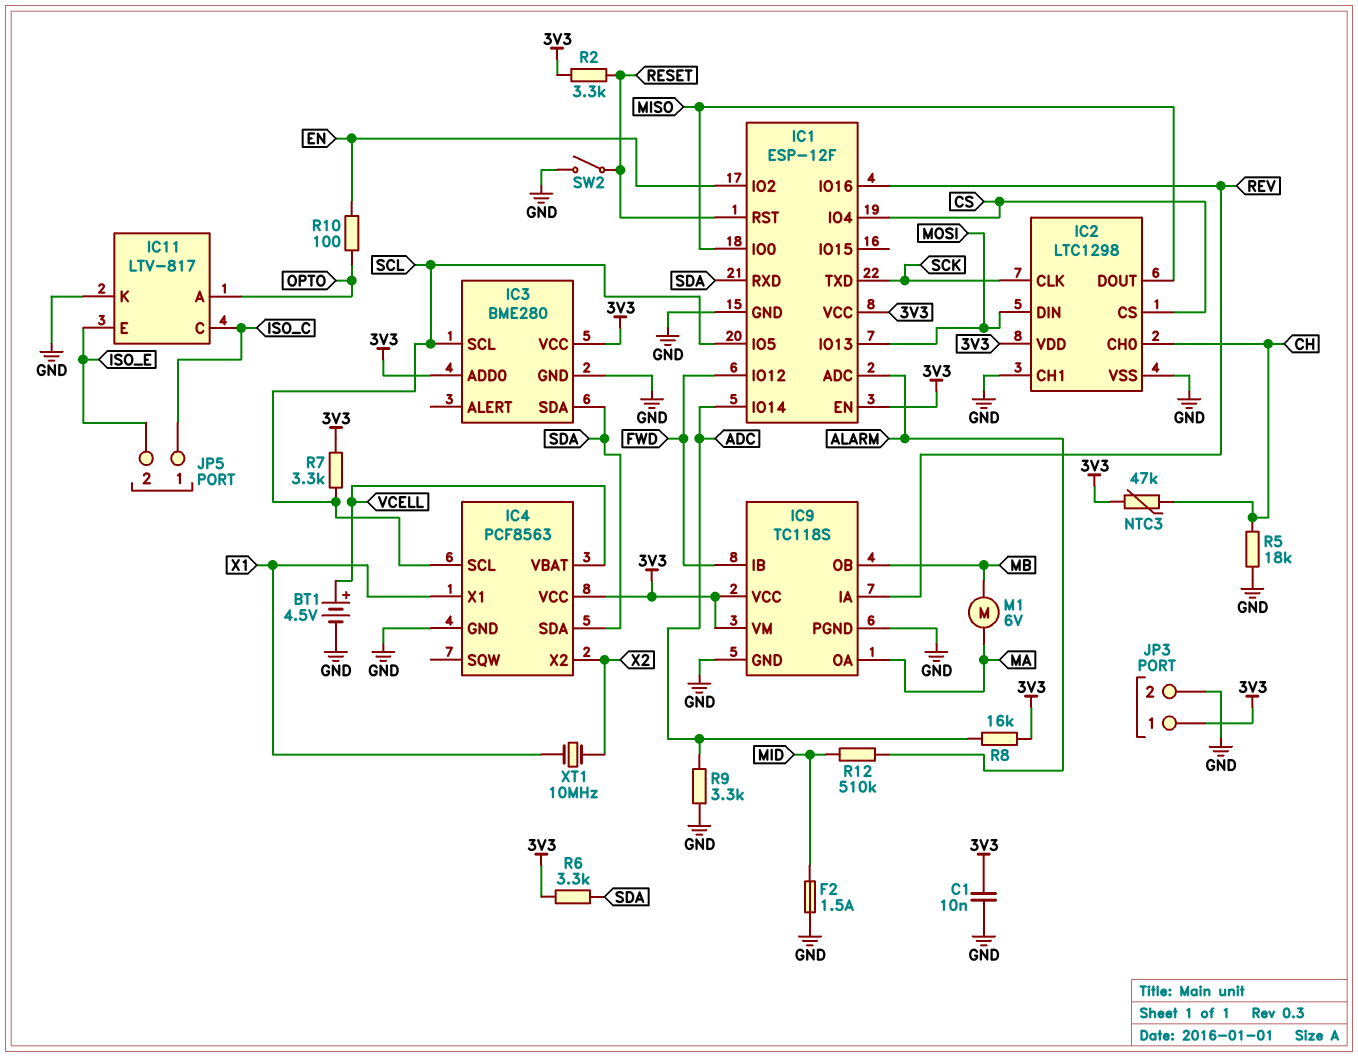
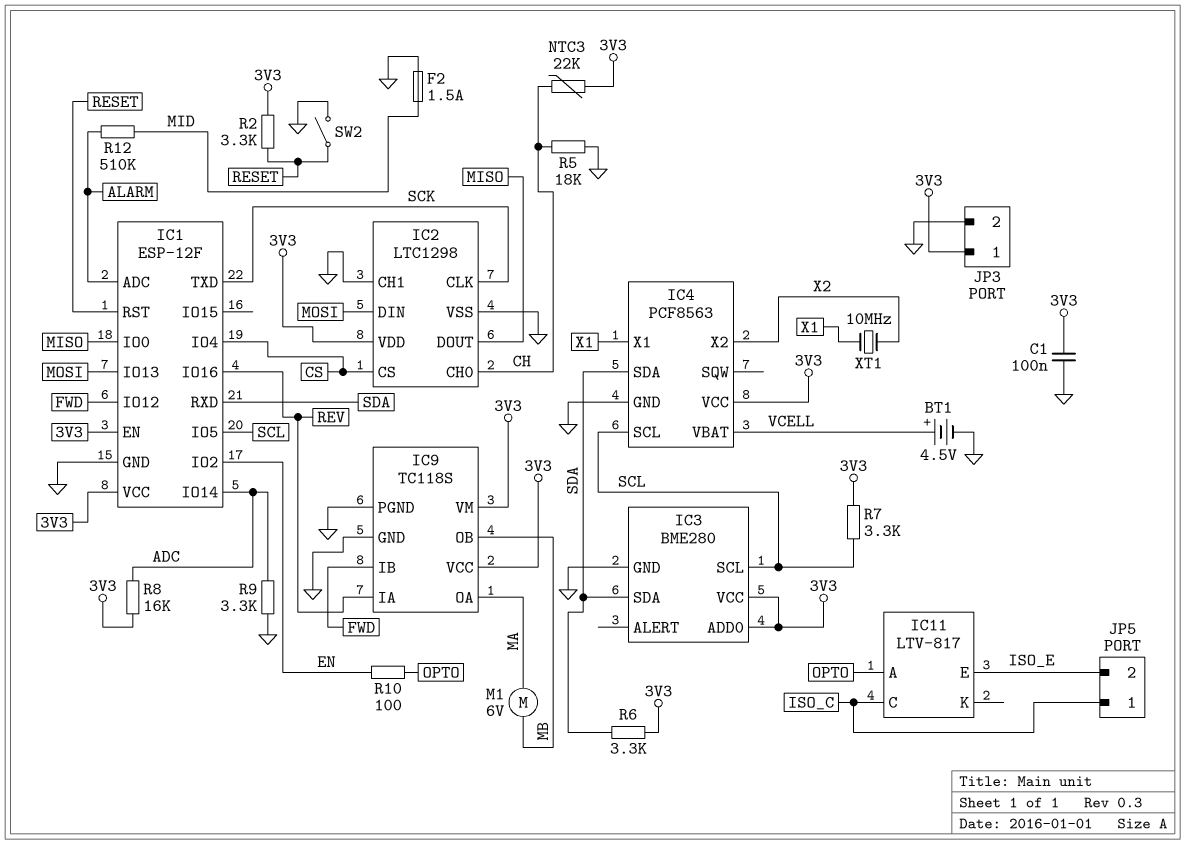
C1: 10nF (3V3, GND) -> 100nF (3V3, GND)
IC11 pin K: GND -> none
NTC3: 47k (3V3, CH) -> 22k (3V3, CH)

